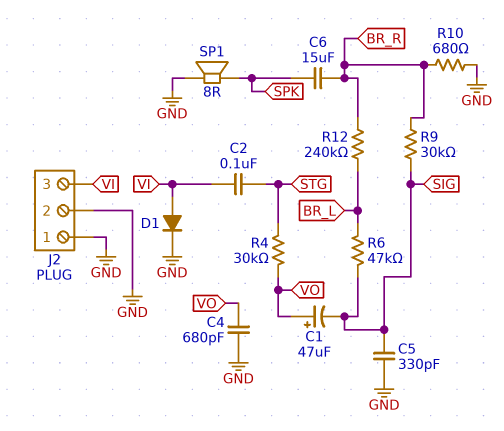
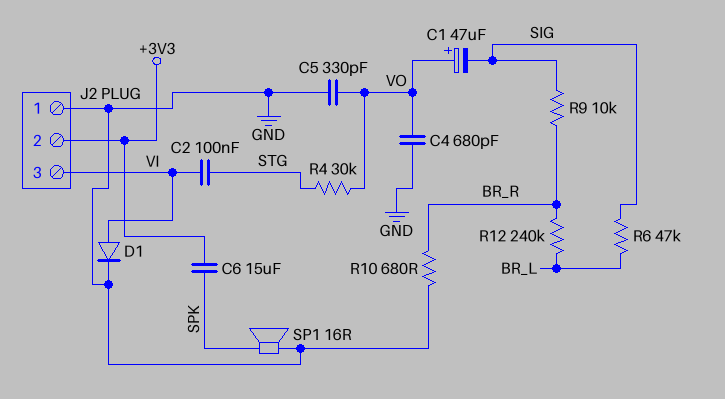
C5: 330pF (GND, SIG) -> 330pF (GND, VO)
C6: 15uF (BR_R, SPK) -> 15uF (+3V3, SPK)
J2 pin 2: GND -> +3V3
R9: 30k (BR_R, SIG) -> 10k (BR_R, SIG)
SP1: speaker 8R (GND, SPK) -> speaker 16R (GND, SPK)

